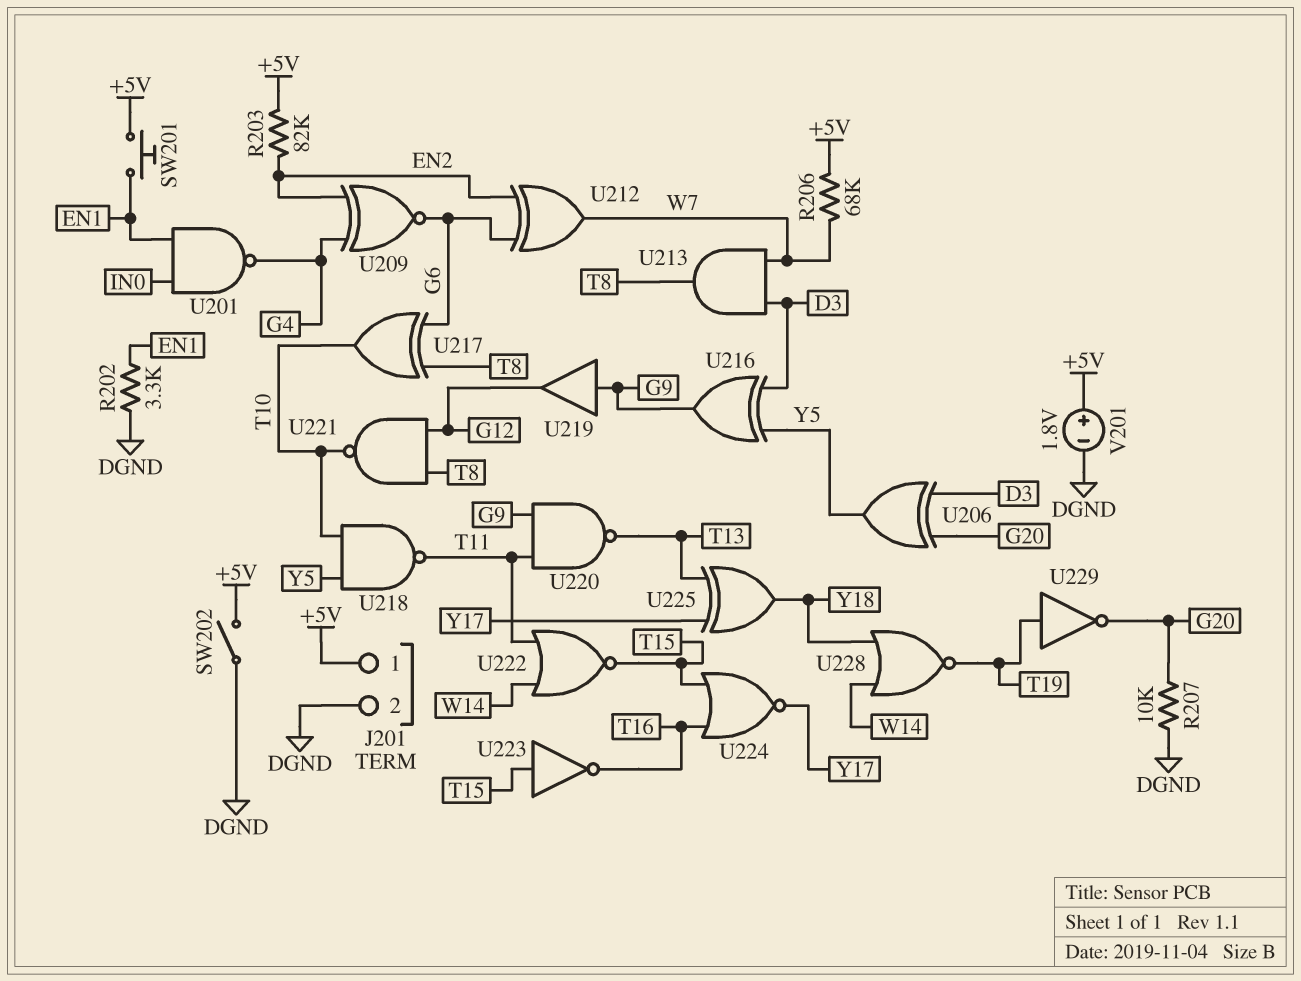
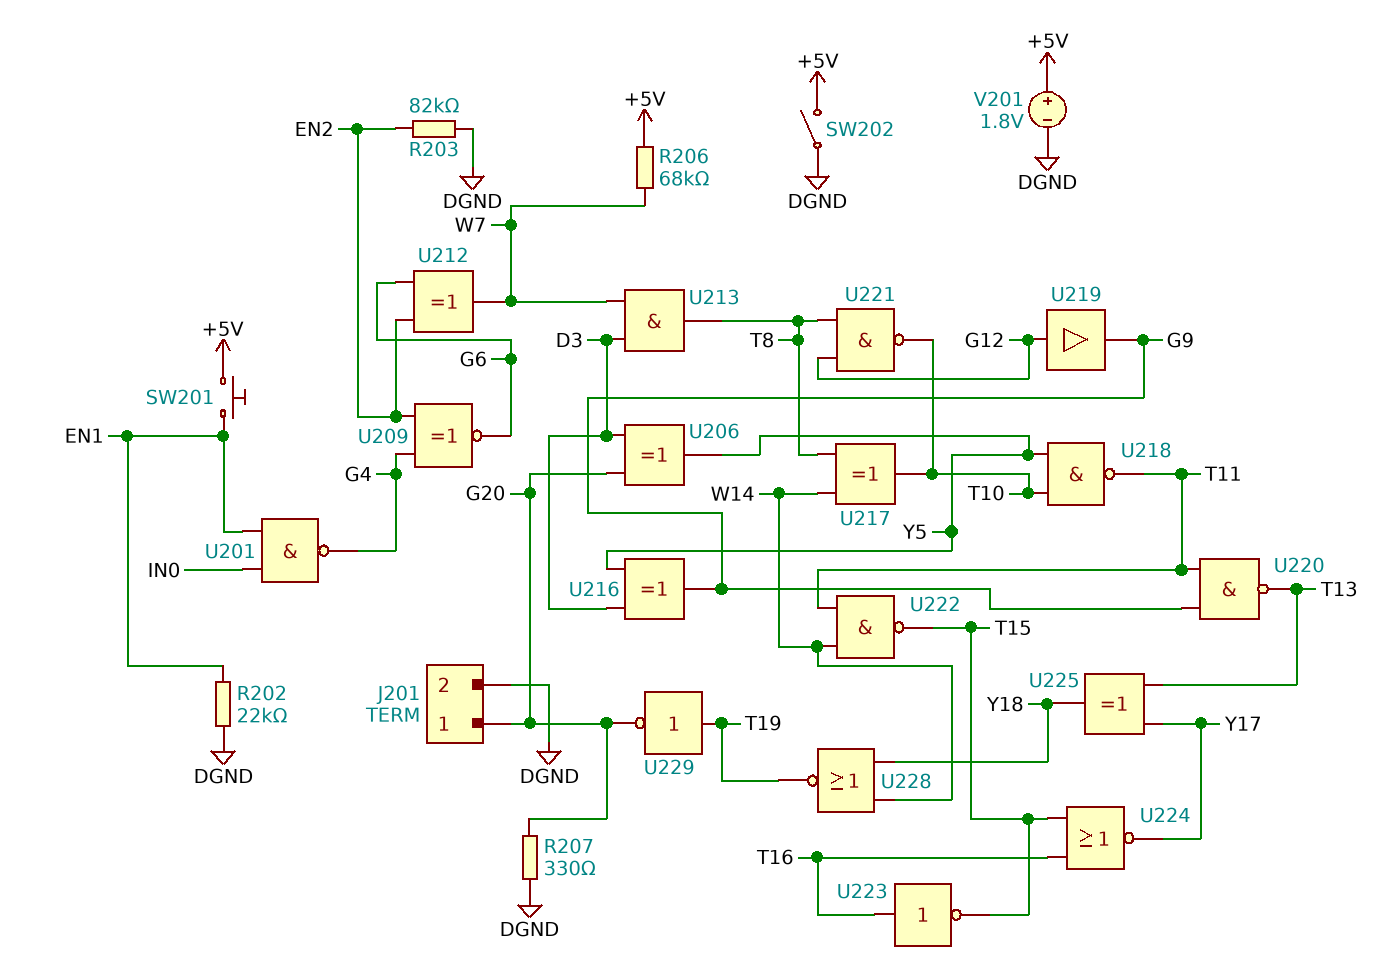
J201 pin 1: +5V -> G20
R202: 3.3k (DGND, EN1) -> 22k (DGND, EN1)
R203: 82k (+5V, EN2) -> 82k (DGND, EN2)
R207: 10k (DGND, G20) -> 330 (DGND, G20)
U217: XOR (in G6, in T8, out T10) -> XOR (in T8, in W14, out T10)
U219: buffer (in G9, out G12) -> buffer (in G12, out G9)
U222: NOR (in T11, in W14, out T15) -> NAND (in T11, in W14, out T15)
U223: NOT (in T15, out T16) -> NOT (in T16, out T15)

